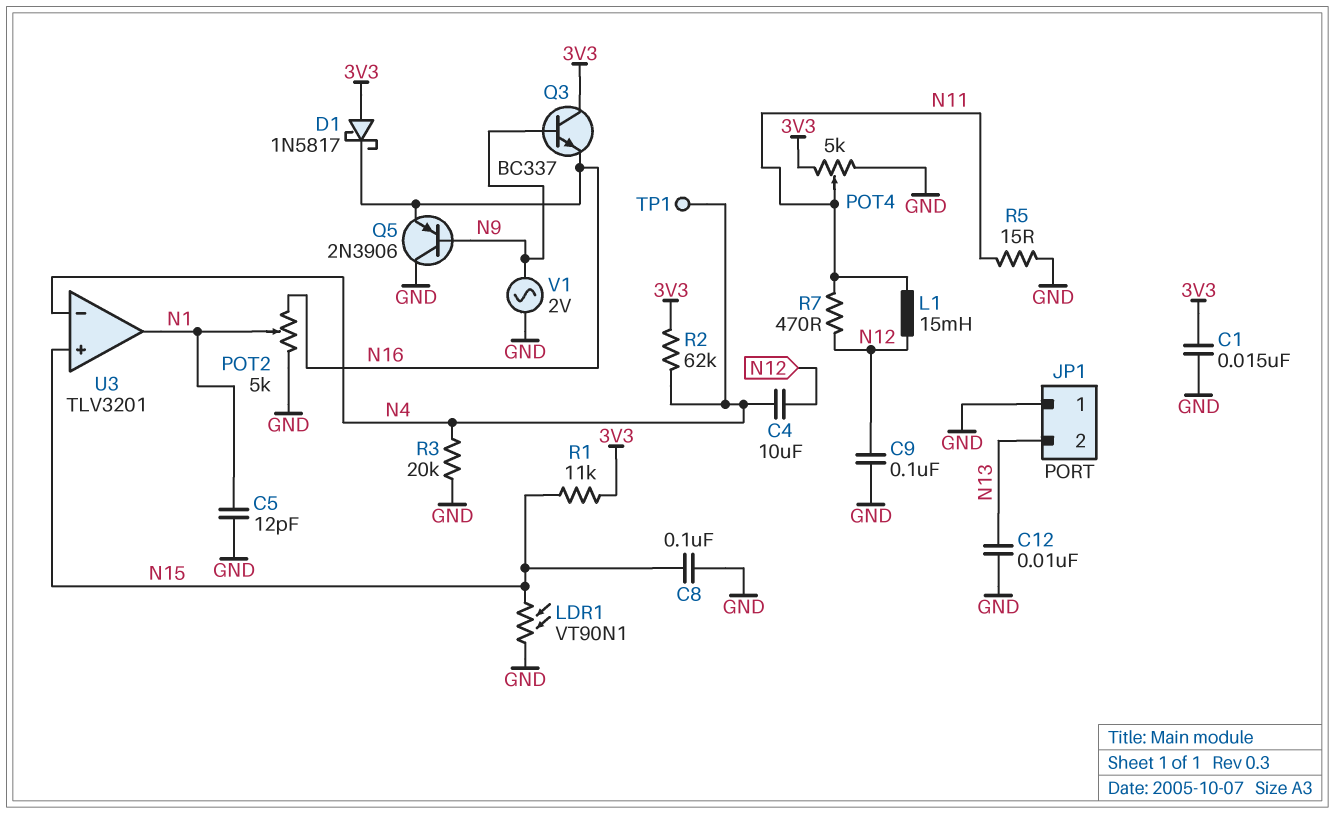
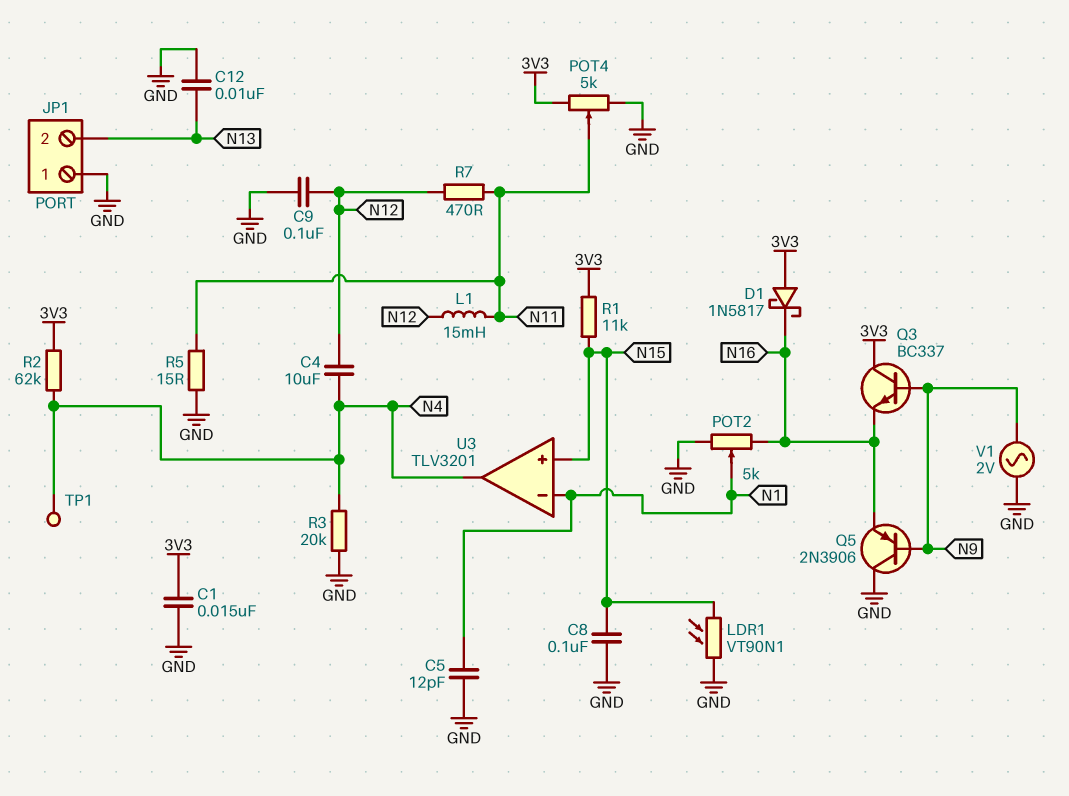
U3 pin in-: N4 -> N1
U3 pin out: N1 -> N4

